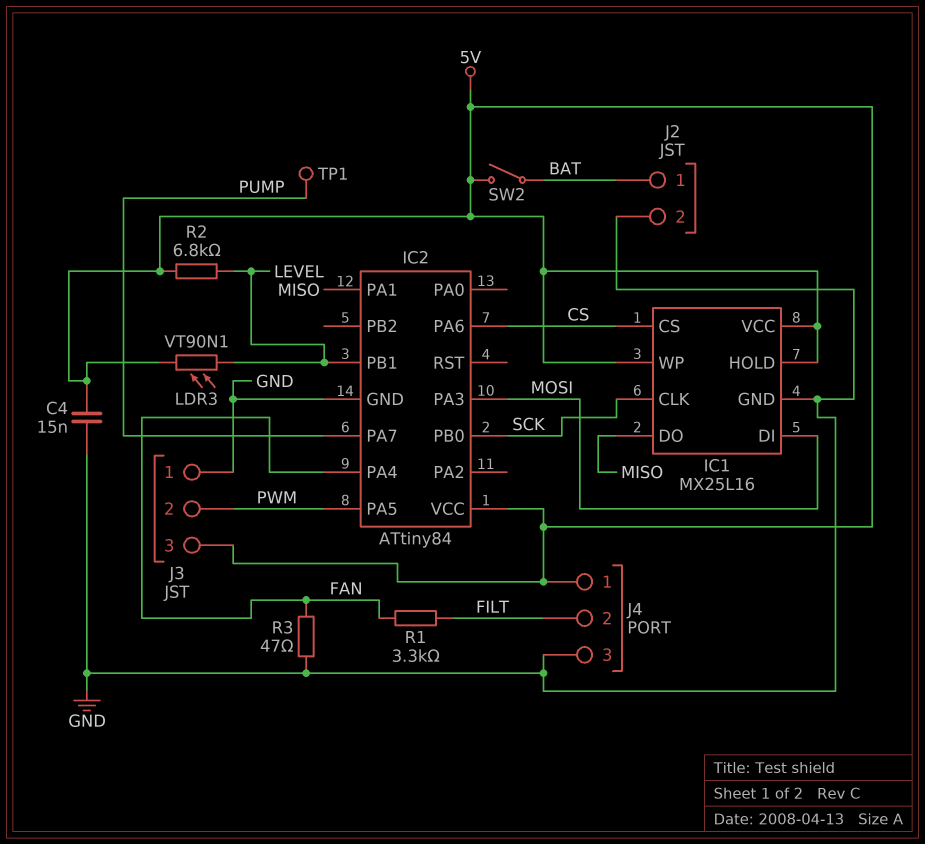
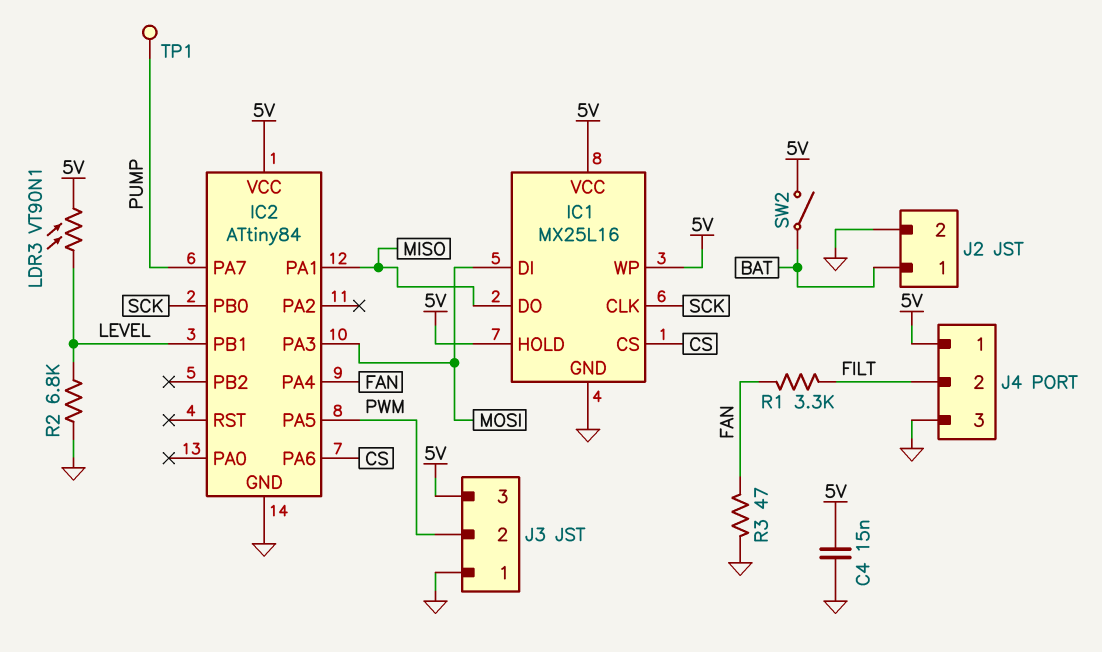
R2: 6.8k (5V, LEVEL) -> 6.8k (GND, LEVEL)

